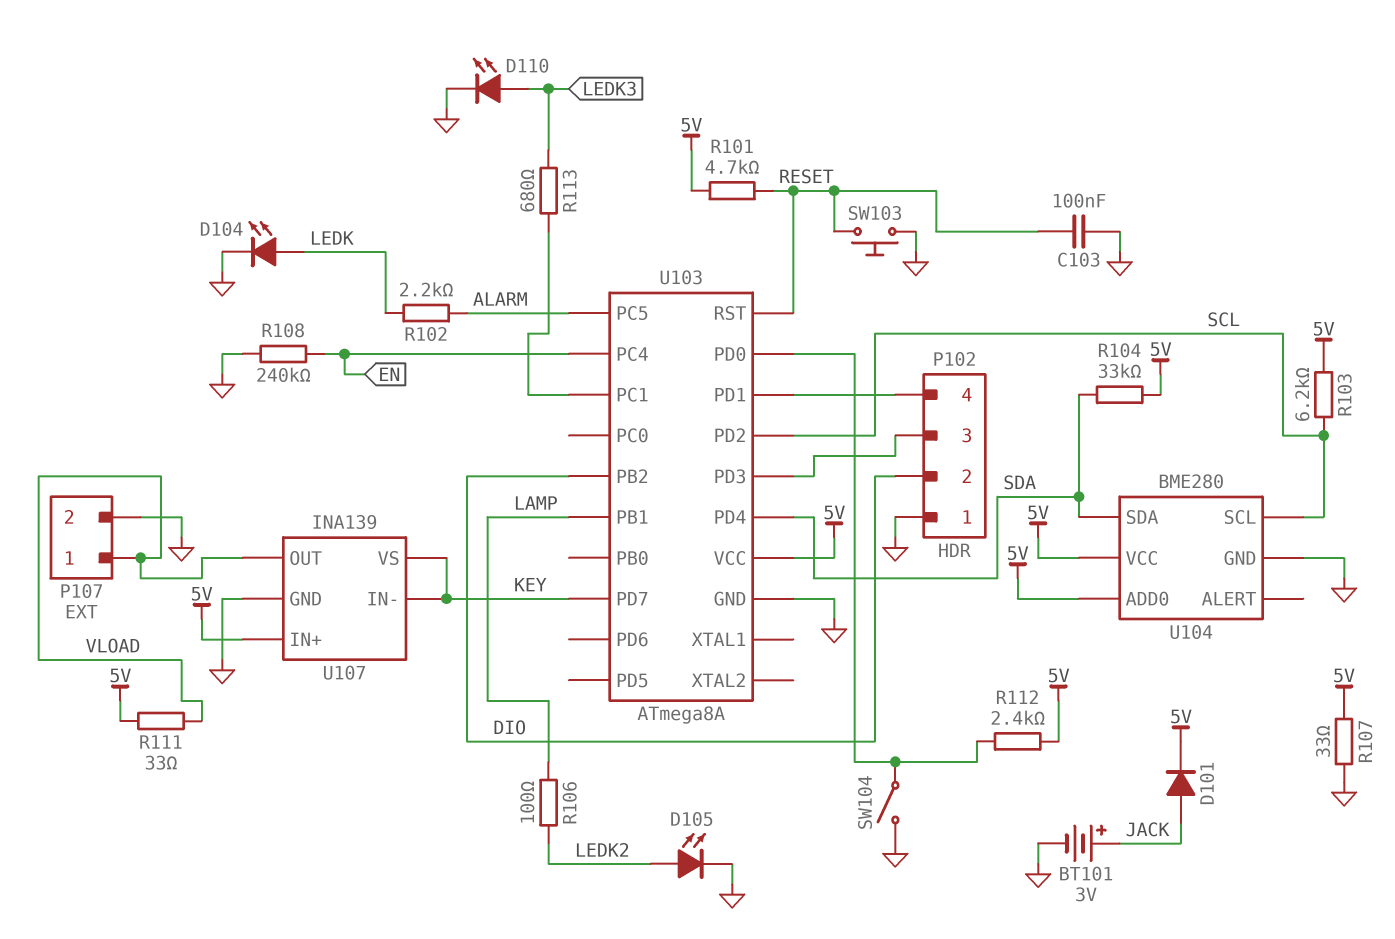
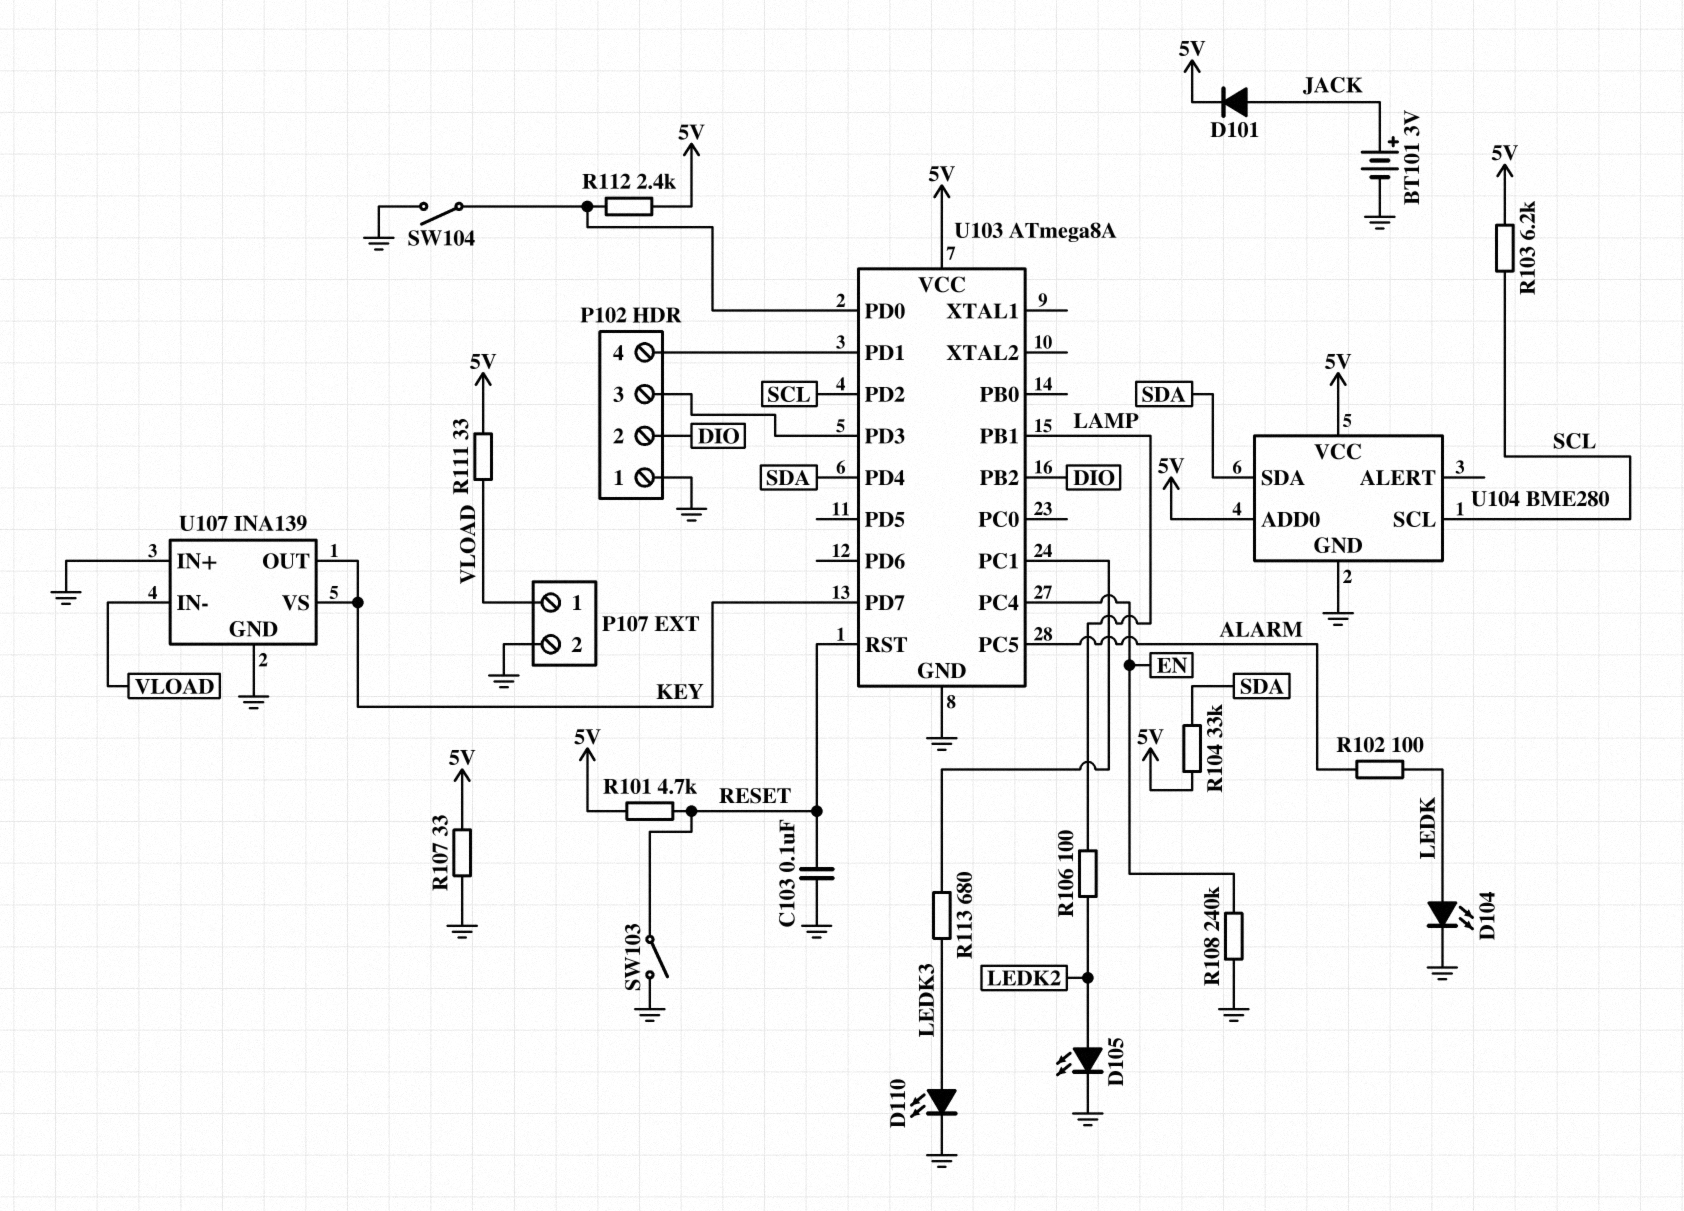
R102: 2.2k (ALARM, LEDK) -> 100 (ALARM, LEDK)
SW103: button (GND, RESET) -> switch (GND, RESET)
U107 pin IN+: 5V -> GND
U107 pin IN-: KEY -> VLOAD
U107 pin OUT: VLOAD -> KEY

